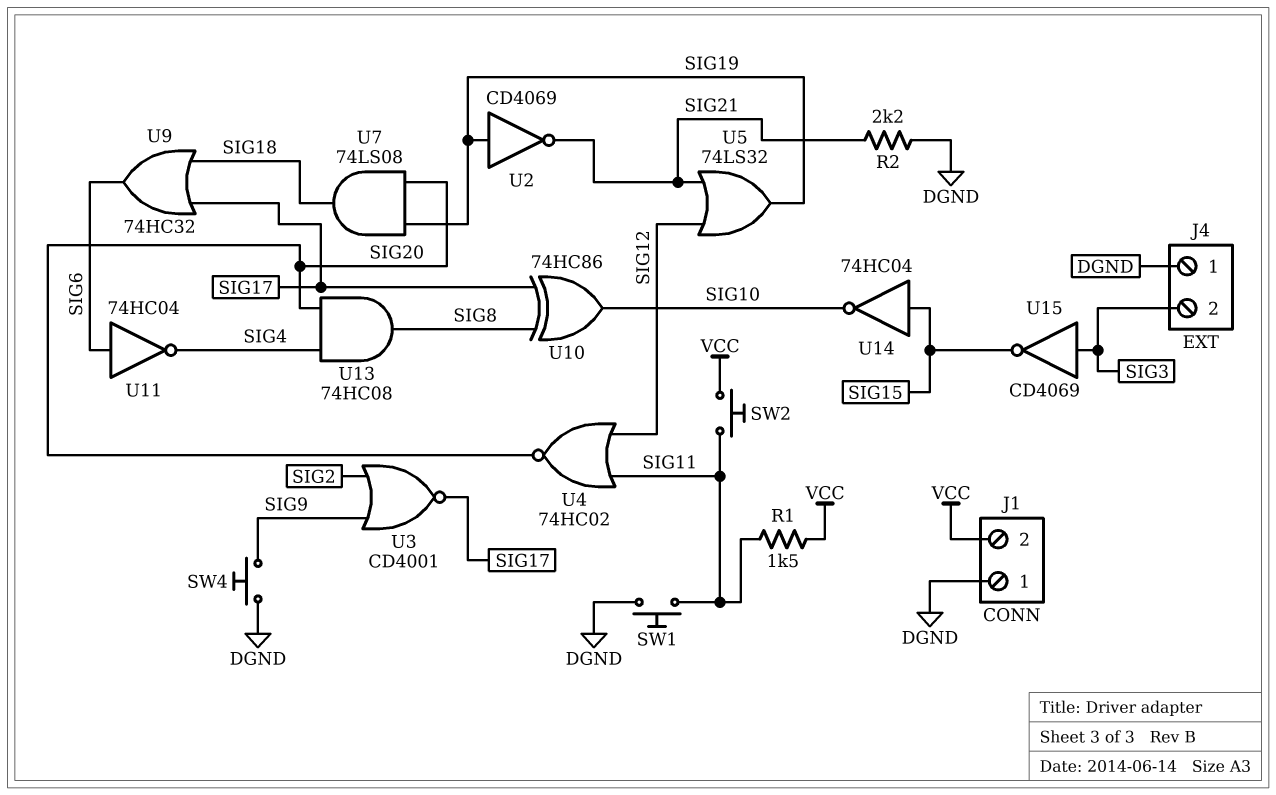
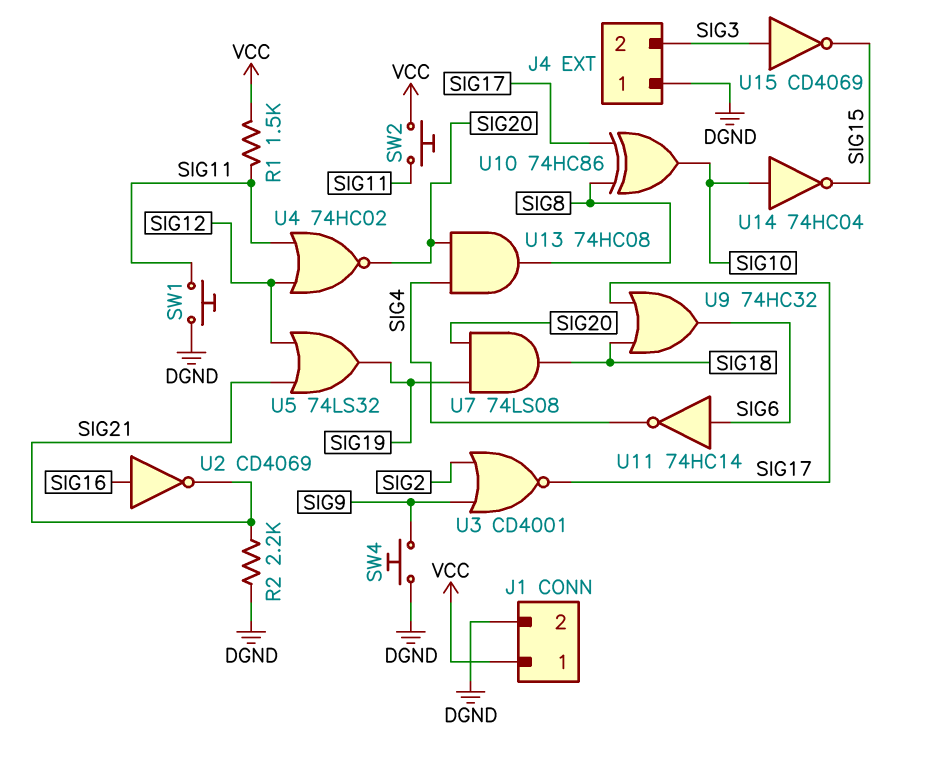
J1 pin 1: DGND -> VCC
J1 pin 2: VCC -> DGND
U2: NOT CD4069 (in SIG19, out SIG21) -> NOT CD4069 (in SIG16, out SIG21)
U11: NOT 74HC04 (in SIG6, out SIG4) -> NOT 74HC14 (in SIG6, out SIG4)
U14: NOT 74HC04 (in SIG15, out SIG10) -> NOT 74HC04 (in SIG10, out SIG15)

